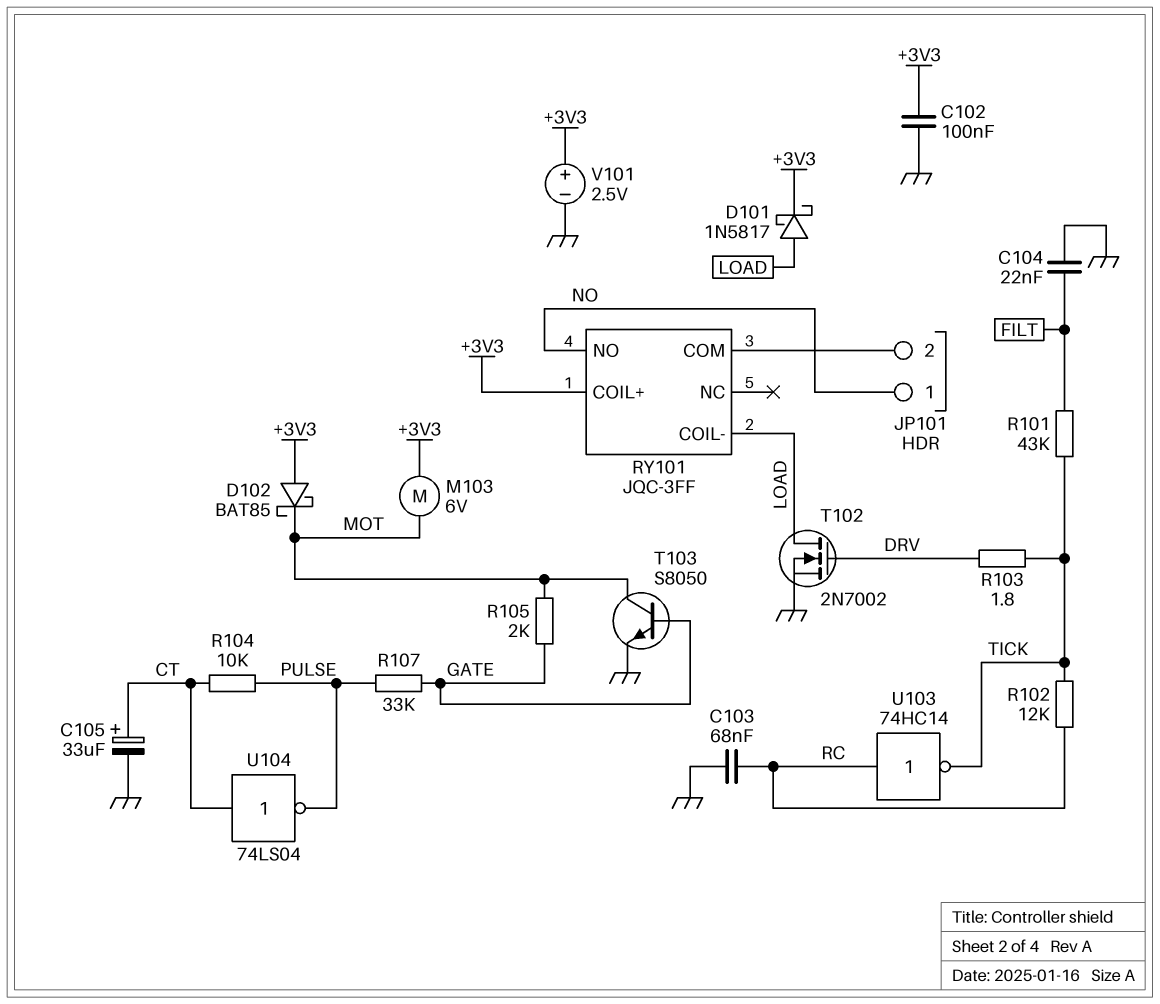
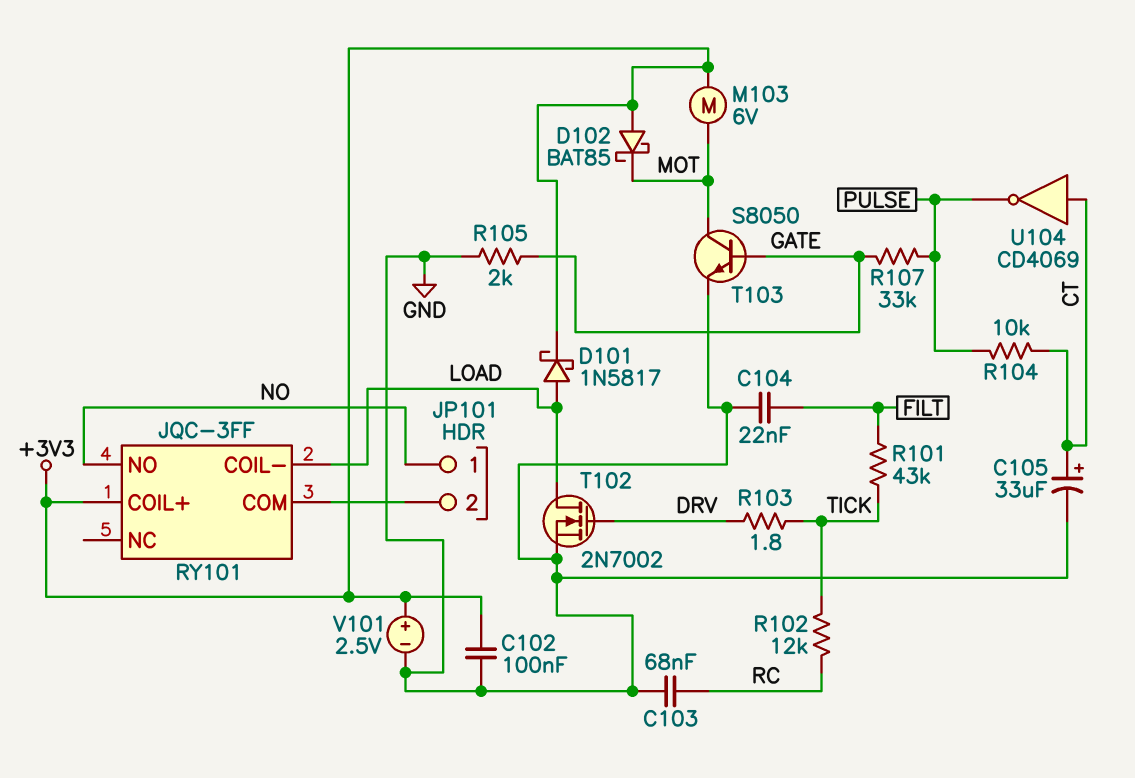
R105: 2k (GATE, MOT) -> 2k (GATE, GND)
U103: NOT 74HC14 (in RC, out TICK) -> none
U104: NOT 74LS04 (in CT, out PULSE) -> NOT CD4069 (in CT, out PULSE)

